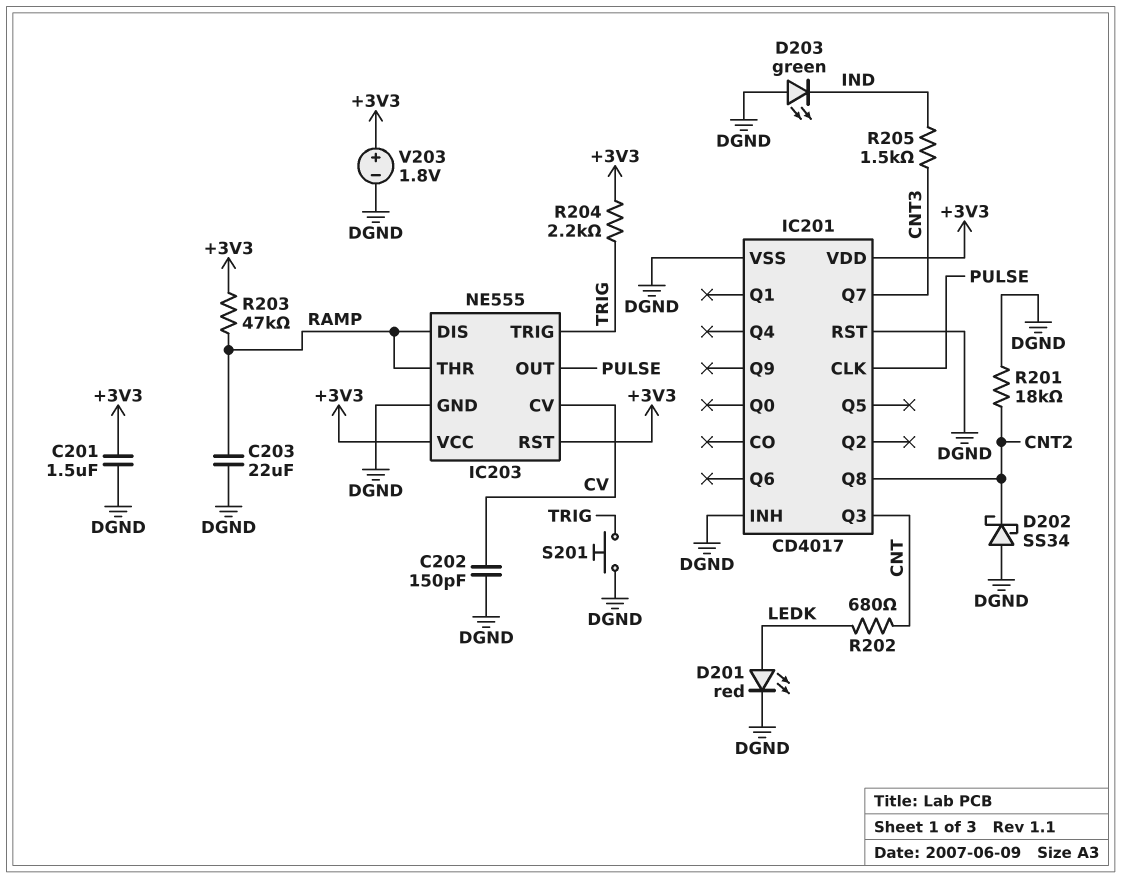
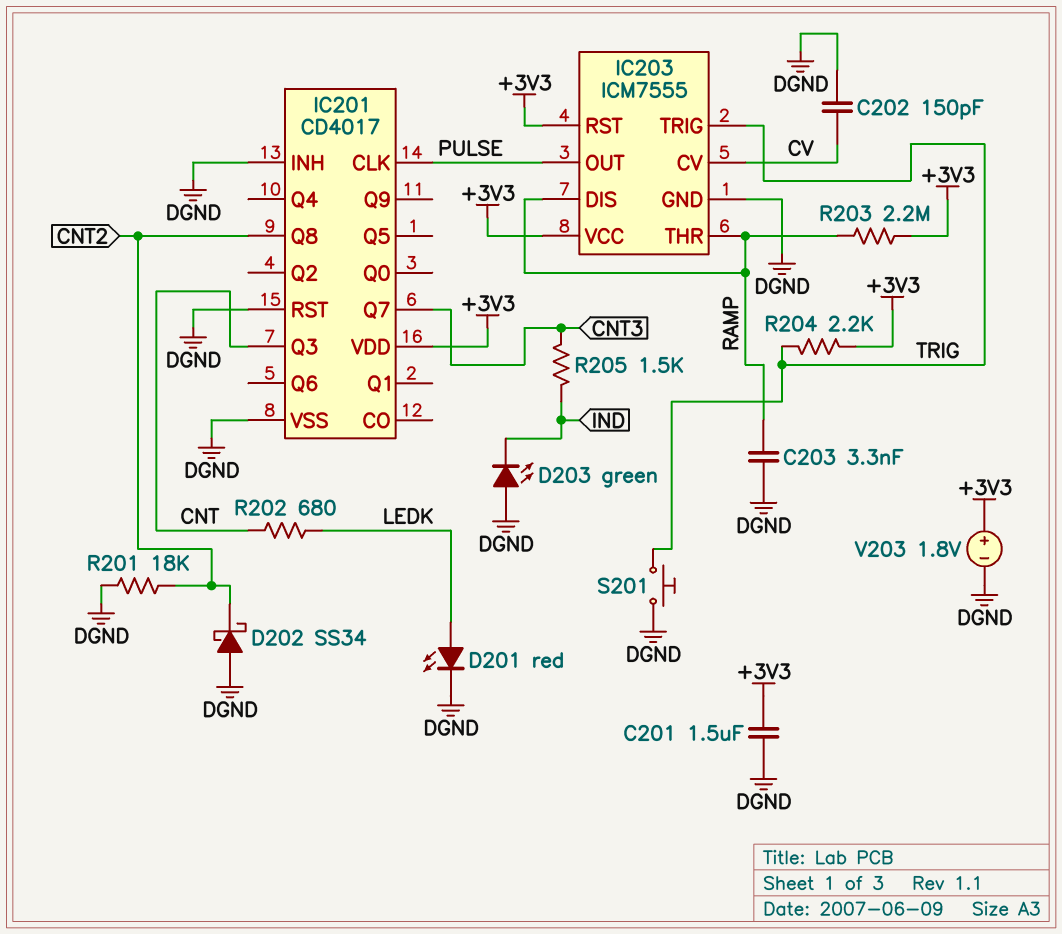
C203: 22uF (DGND, RAMP) -> 3.3nF (DGND, RAMP)
IC203: NE555 -> ICM7555
R203: 47k (+3V3, RAMP) -> 2.2M (+3V3, RAMP)

